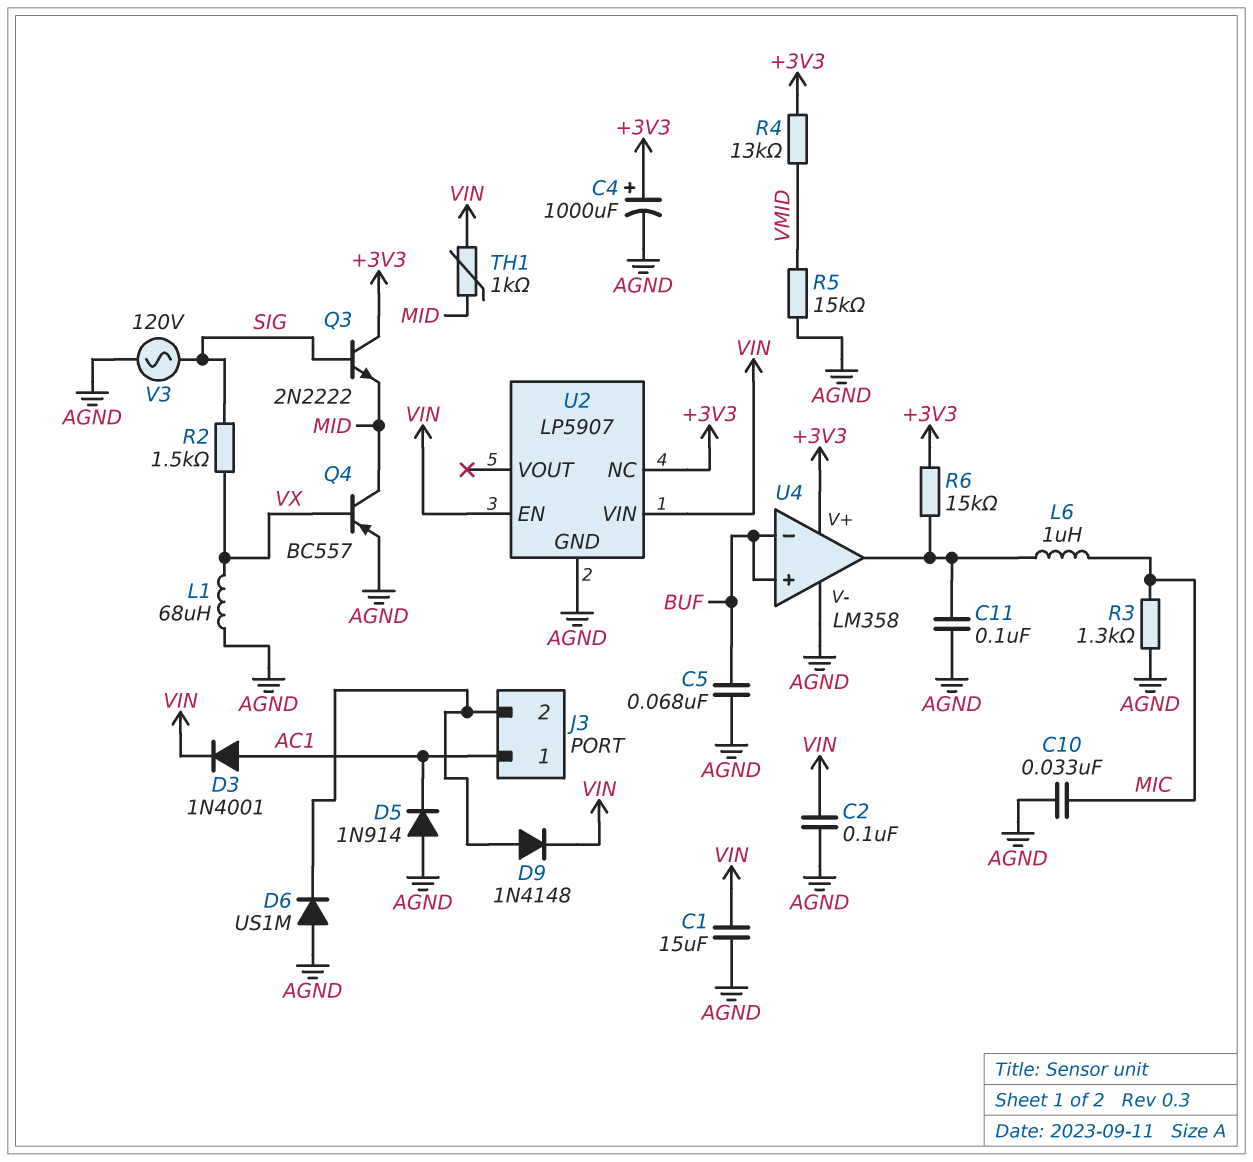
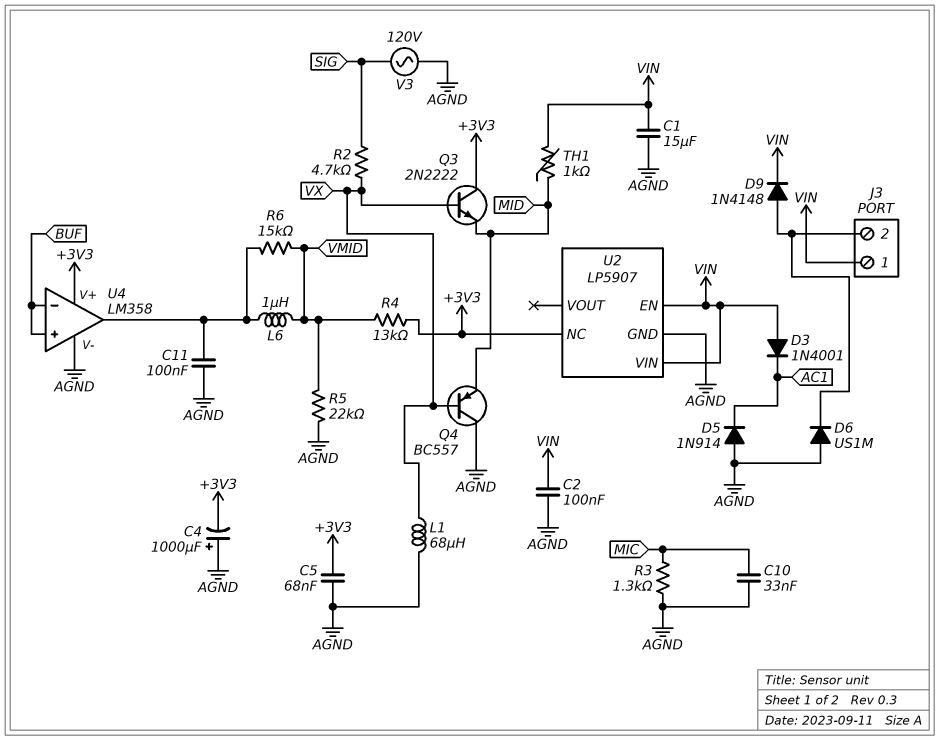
C4: 1000uF (plus +3V3, minus AGND) -> 1000uF (plus AGND, minus +3V3)
C5: 68nF (AGND, BUF) -> 68nF (+3V3, AGND)
D3: diode 1N4001 (A AC1, K VIN) -> diode 1N4001 (A VIN, K AC1)
J3 pin 1: AC1 -> VIN
L6: 1uH (MIC, U4/out) -> 1uH (U4/out, VMID)
Q3: NPN 2N2222 (B SIG, C +3V3, E MID) -> NPN 2N2222 (B VX, C +3V3, E MID)
Q4: PNP BC557 (B VX, C MID, E AGND) -> PNP BC557 (B VX, C AGND, E MID)
R2: 1.5k (SIG, VX) -> 4.7k (SIG, VX)
R5: 15k (AGND, VMID) -> 22k (AGND, VMID)
R6: 15k (+3V3, U4/out) -> 15k (U4/out, VMID)

